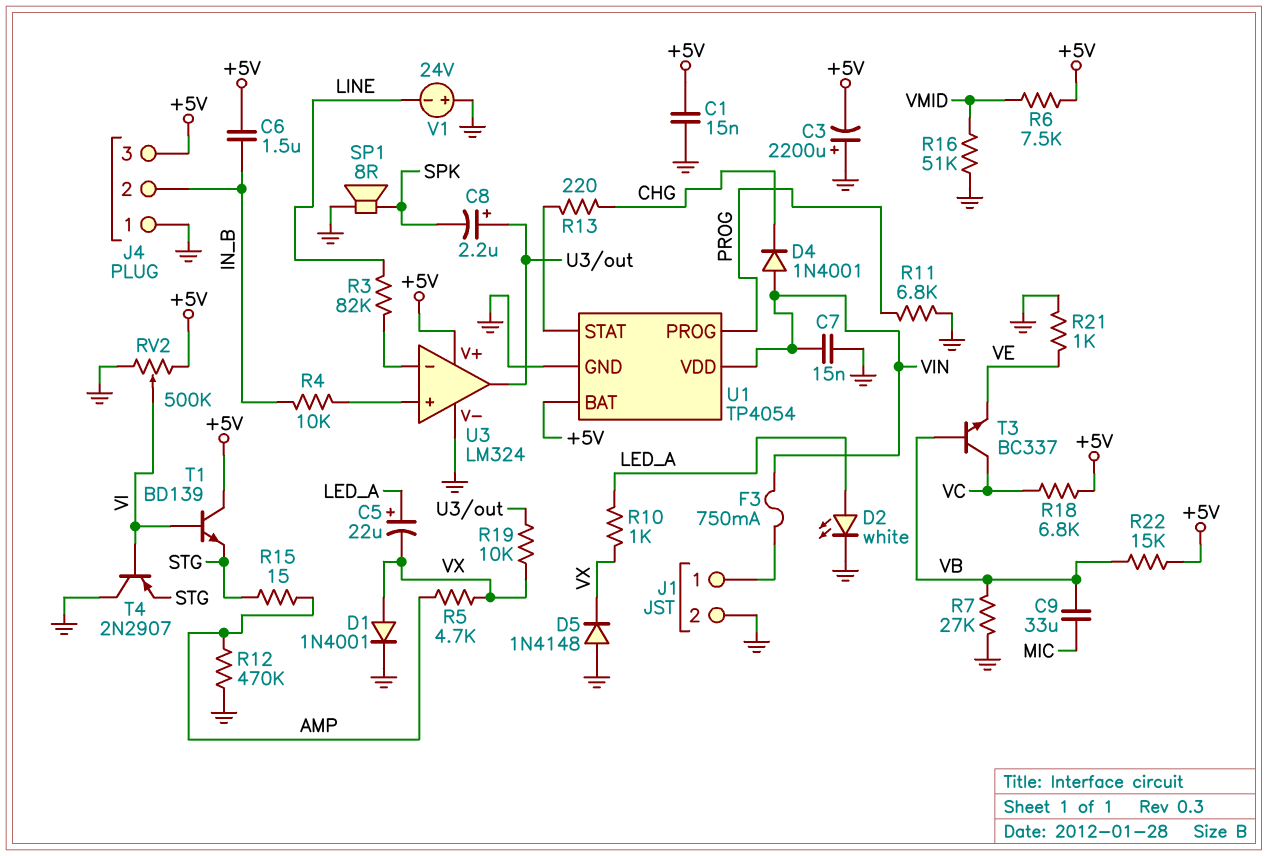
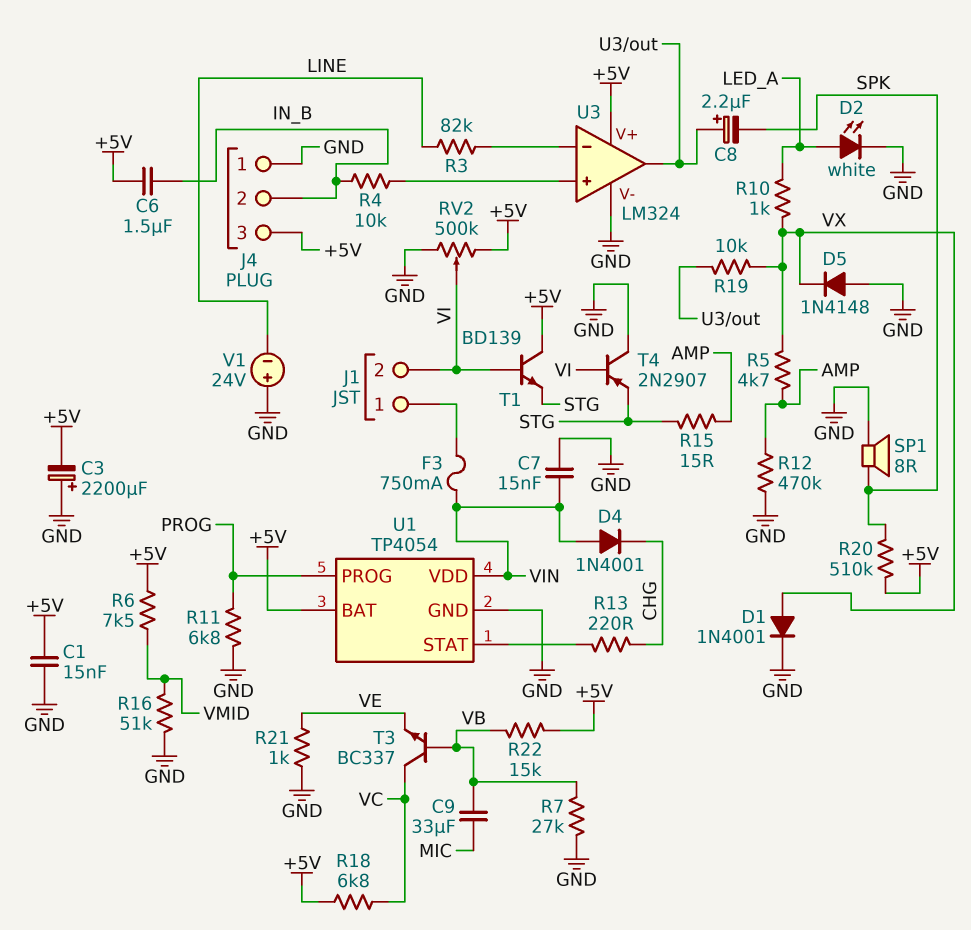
C5: 22uF (plus LED_A, minus VX) -> none
J1 pin 2: GND -> VI
R20: none -> 510k (+5V, SPK)

